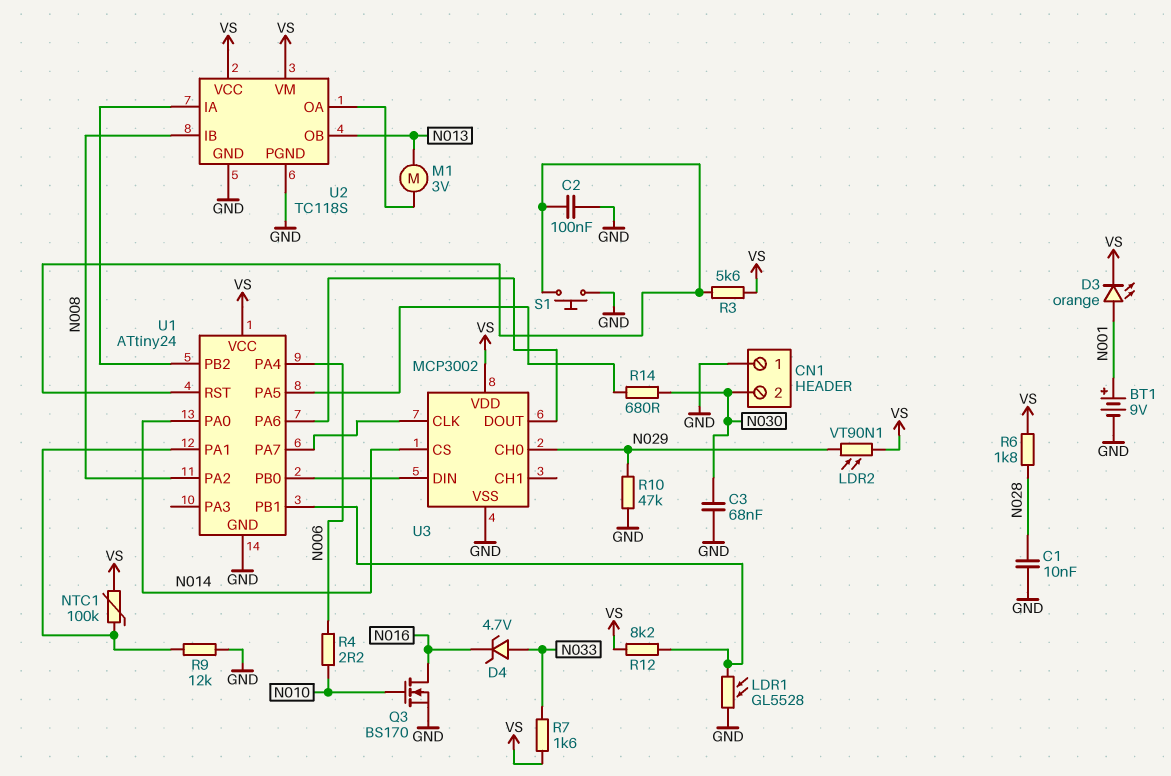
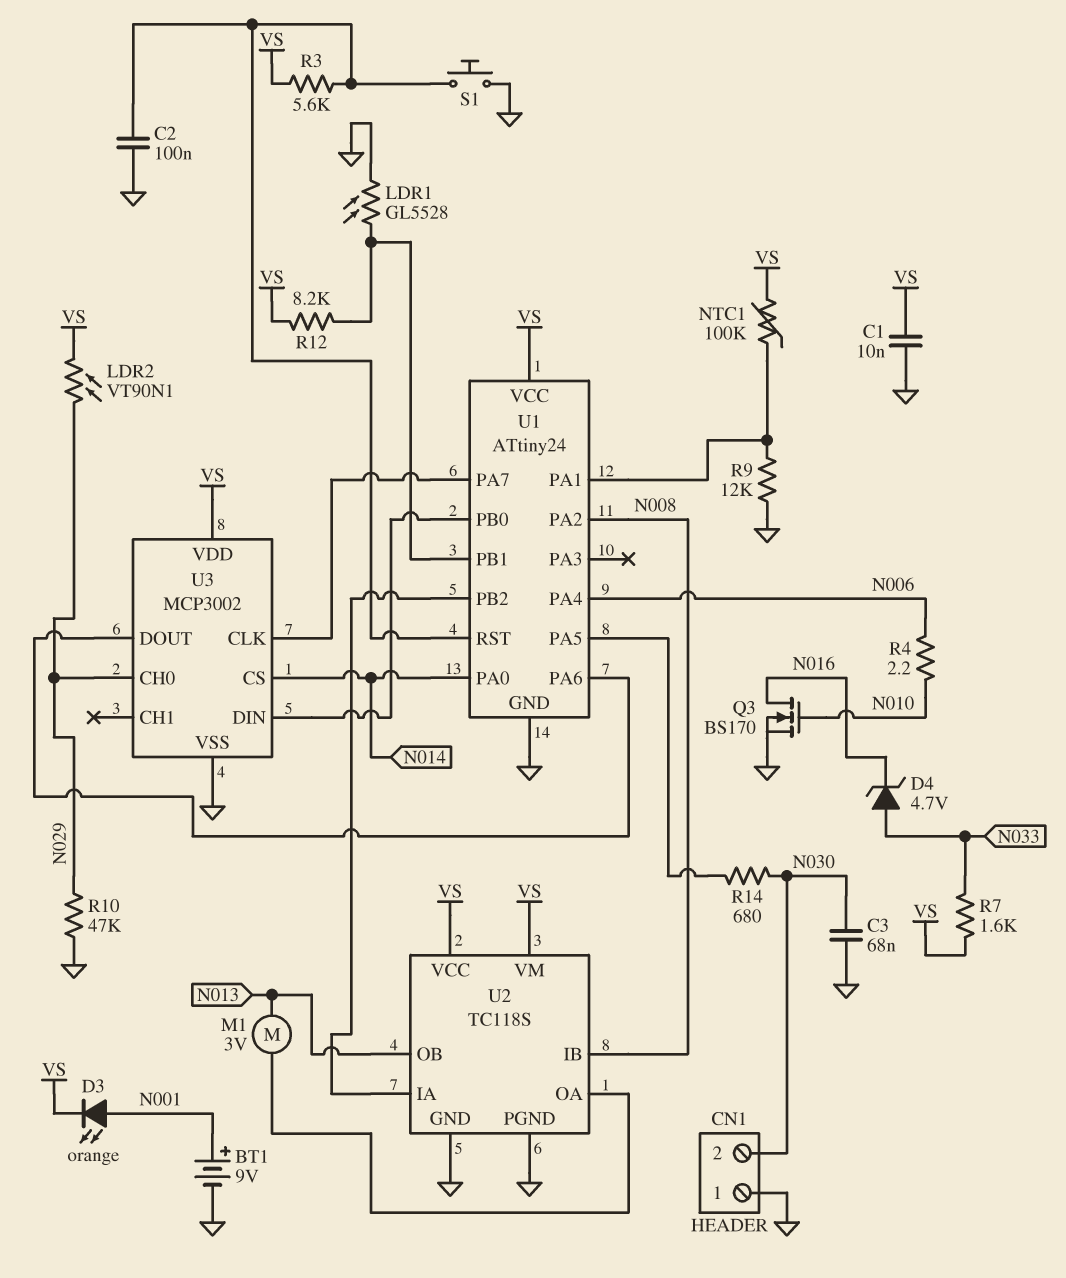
C1: 10nF (GND, N028) -> 10nF (GND, VS)
R6: 1.8k (N028, VS) -> none

